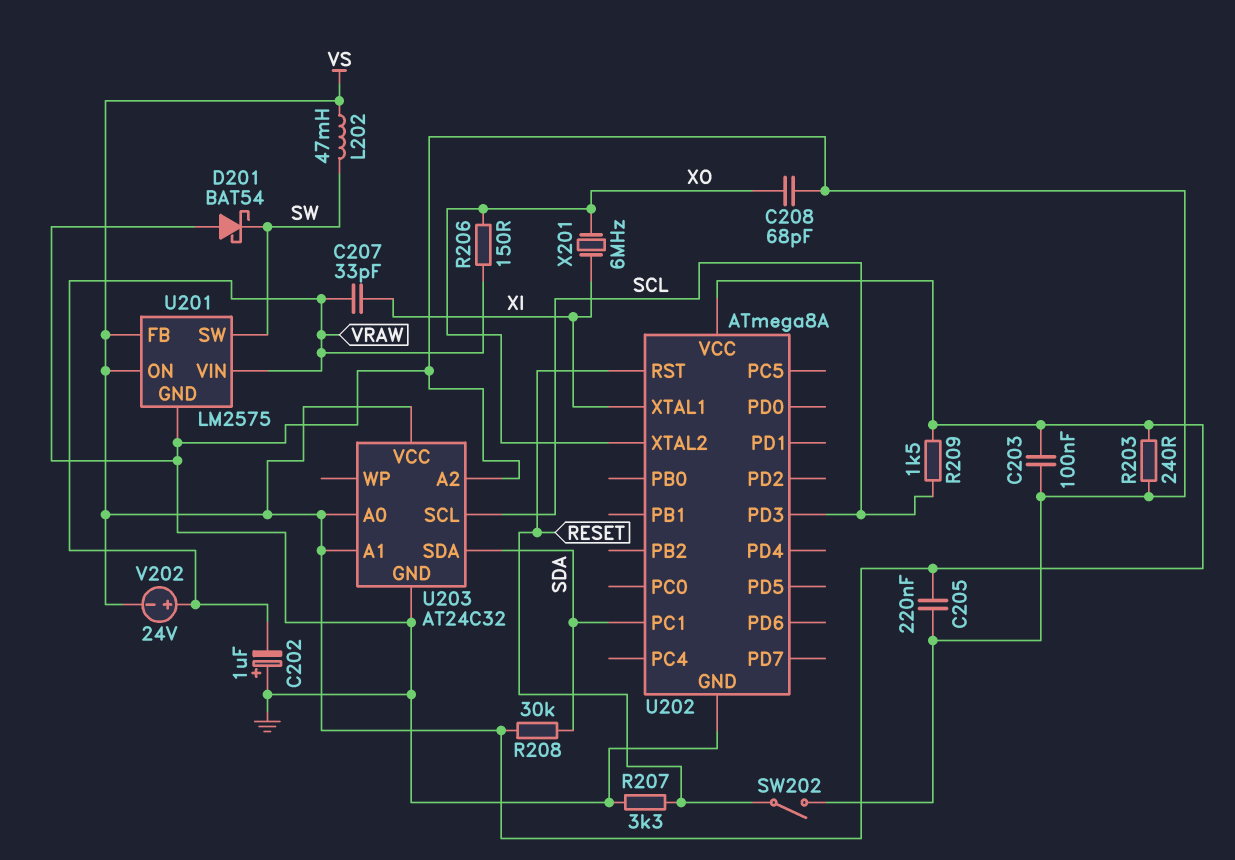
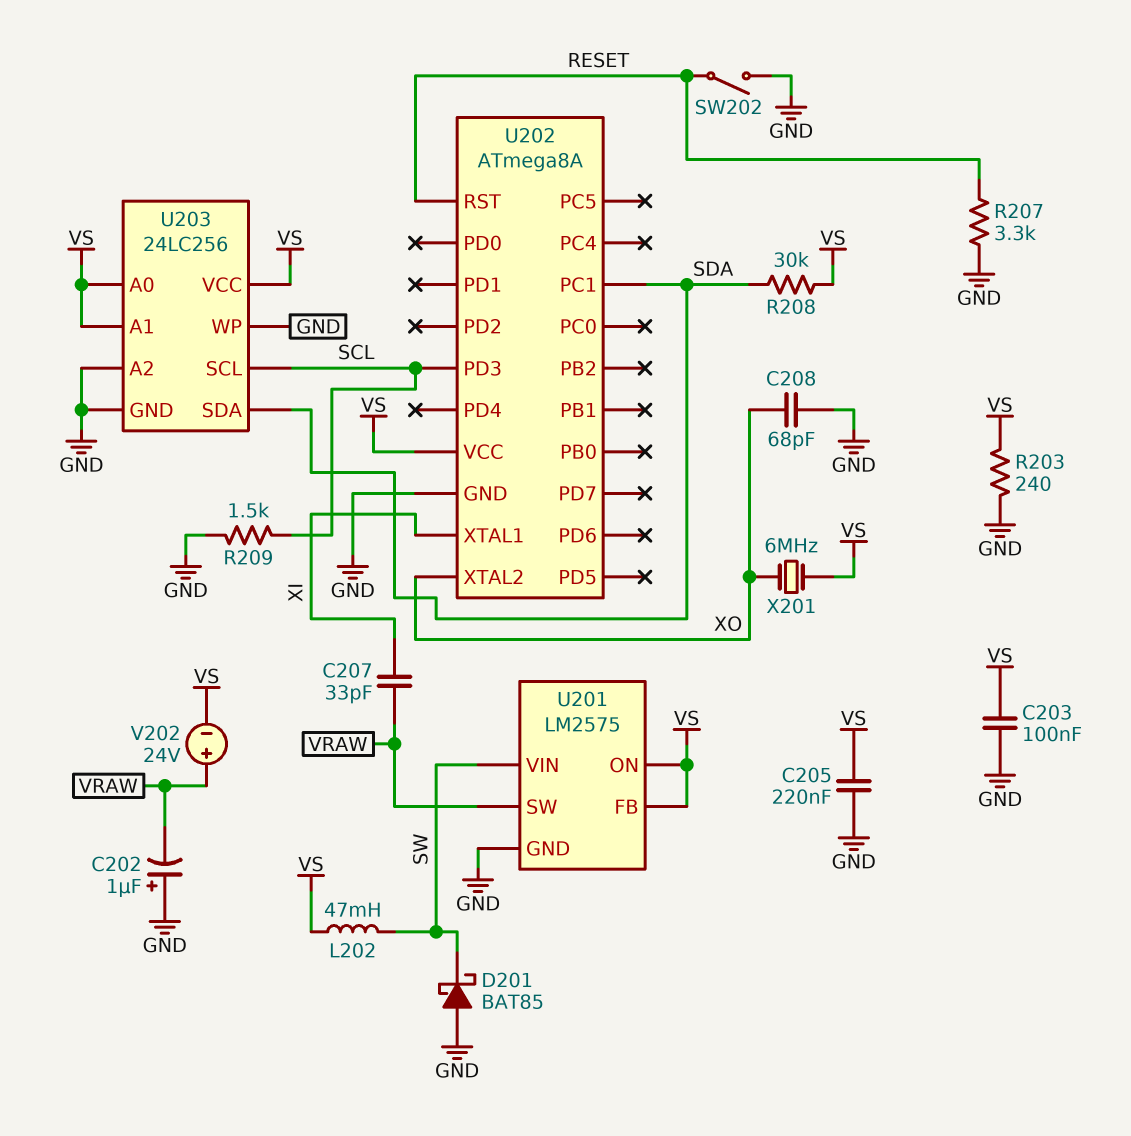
D201: schottky BAT54 (A GND, K SW) -> schottky BAT85 (A GND, K SW)
R206: 150 (VRAW, XO) -> none
R209: 1.5k (SCL, VS) -> 1.5k (GND, SCL)
U201 pin SW: SW -> VRAW
U201 pin VIN: VRAW -> SW
U203: AT24C32 -> 24LC256
U203 pin WP: none -> GND
X201: 6MHz (XI, XO) -> 6MHz (VS, XO)

